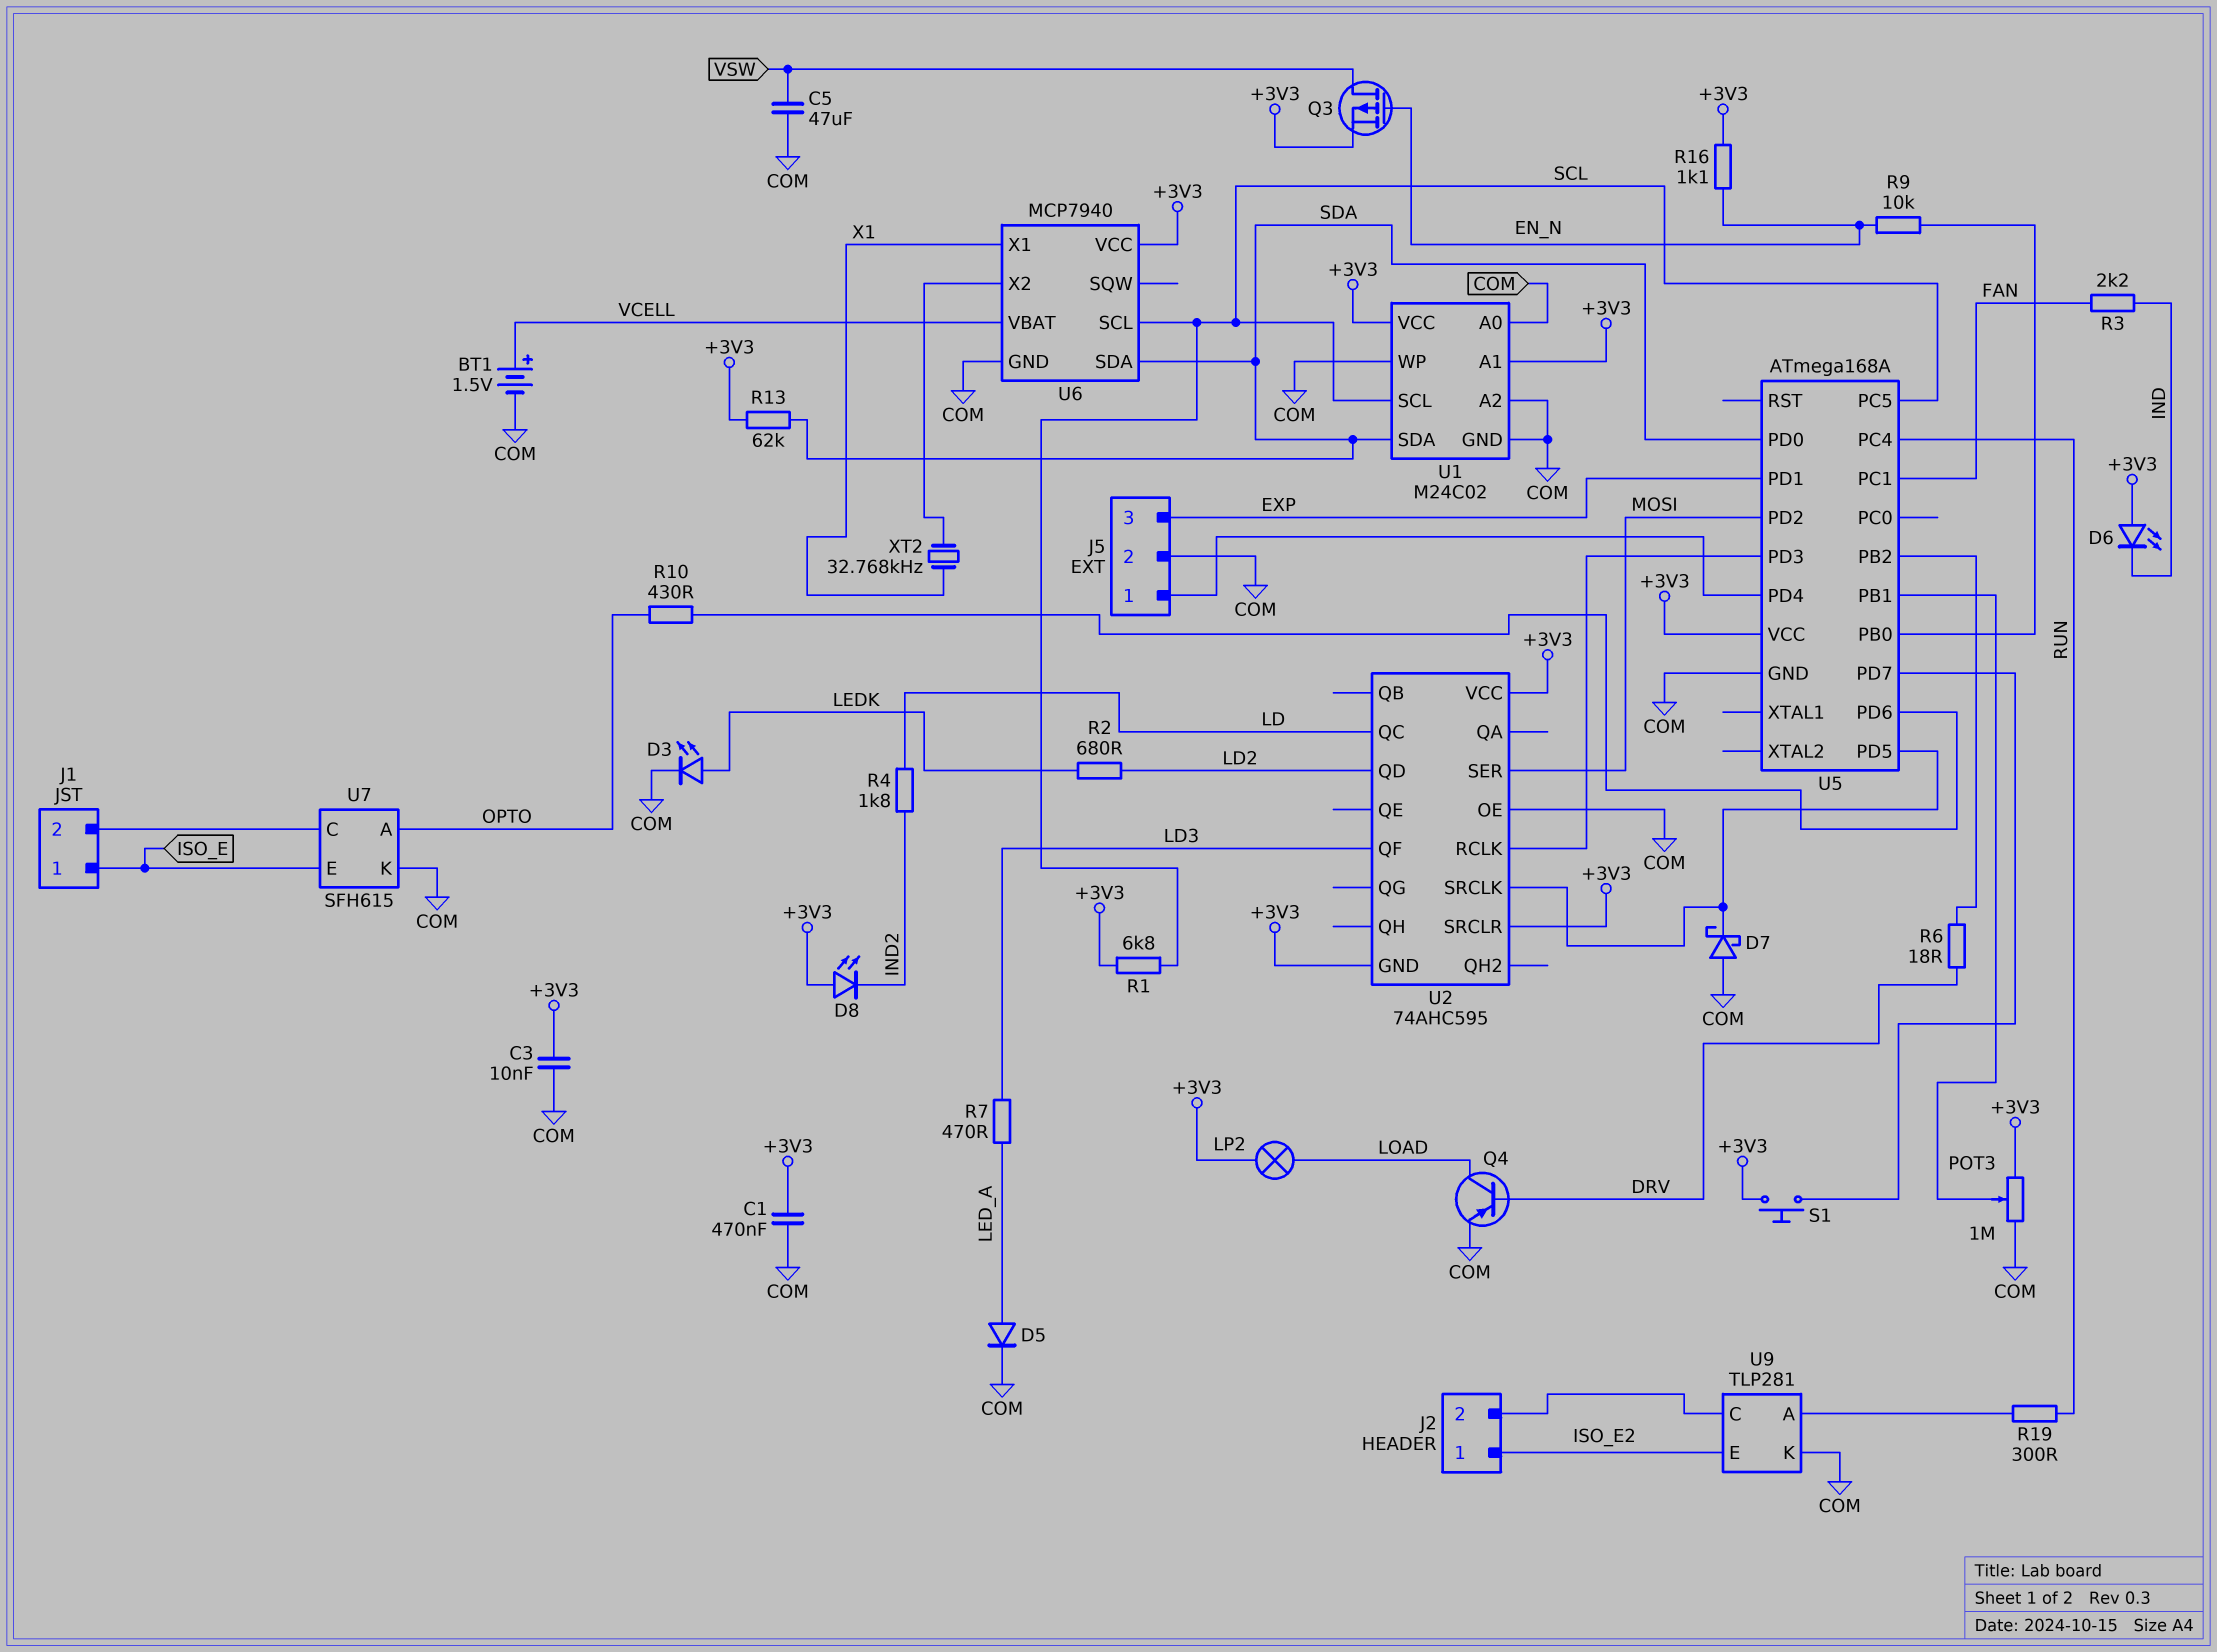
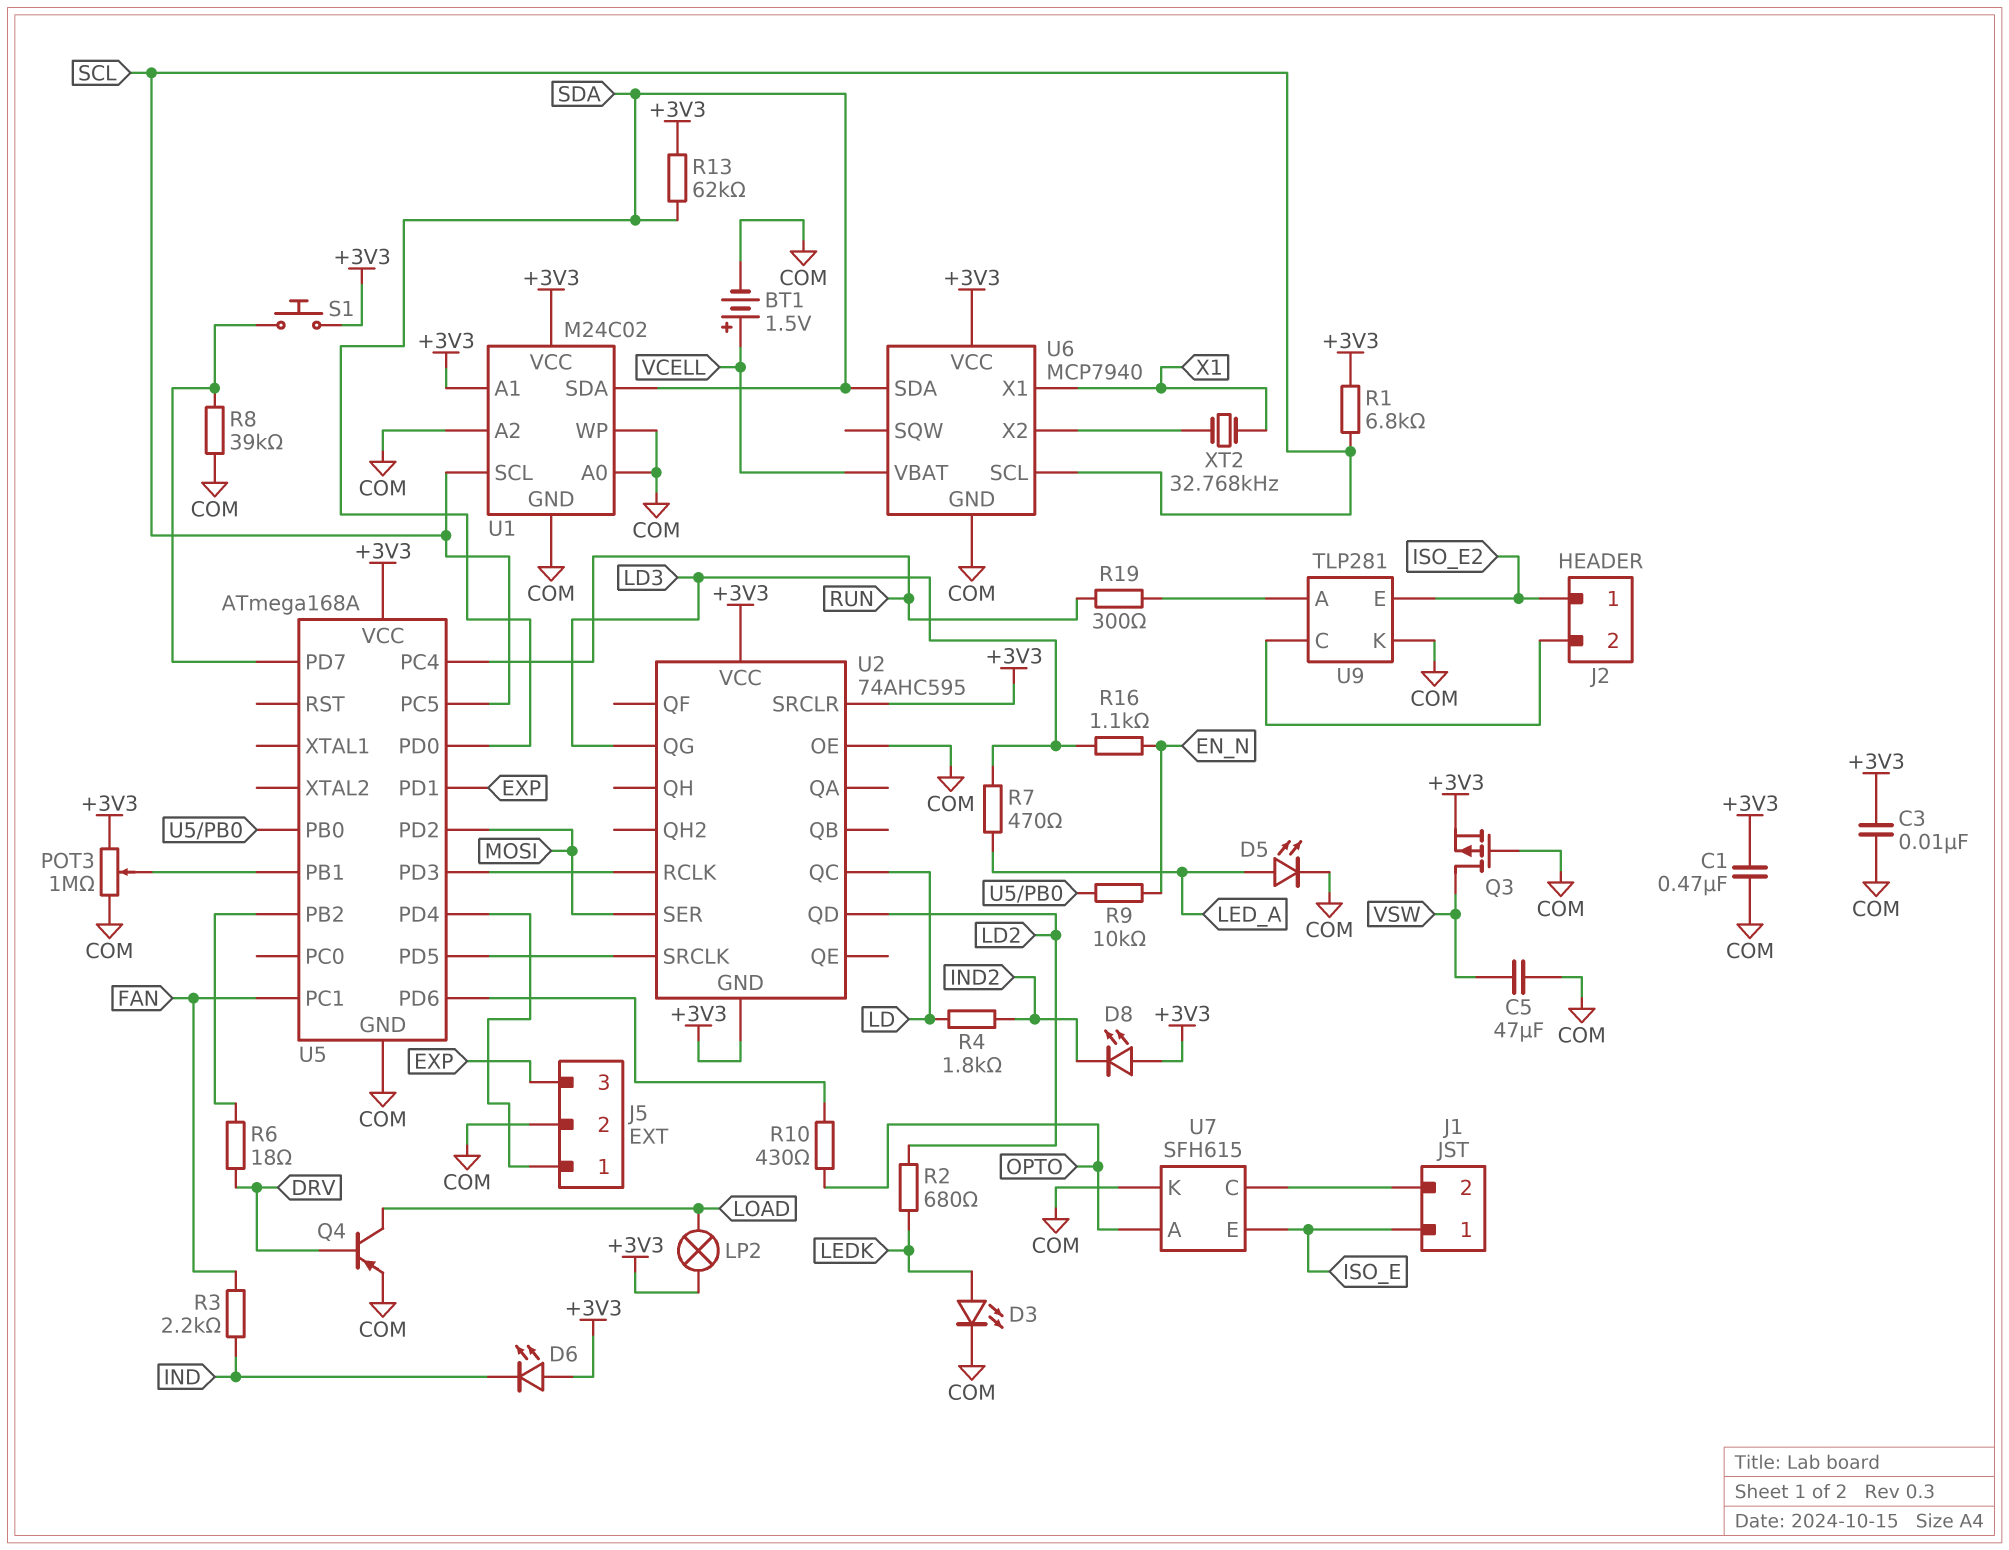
D5: diode (A LED_A, K COM) -> LED (A LED_A, K COM)
D7: schottky (A COM, K U2/SRCLK) -> none
Q3: PMOS (G EN_N, D VSW, S +3V3) -> PMOS (G COM, D VSW, S +3V3)
R8: none -> 39k (COM, U5/PD7)
R16: 1.1k (+3V3, EN_N) -> 1.1k (EN_N, LD3)
U2 pin QF: LD3 -> none
U2 pin QG: none -> LD3

